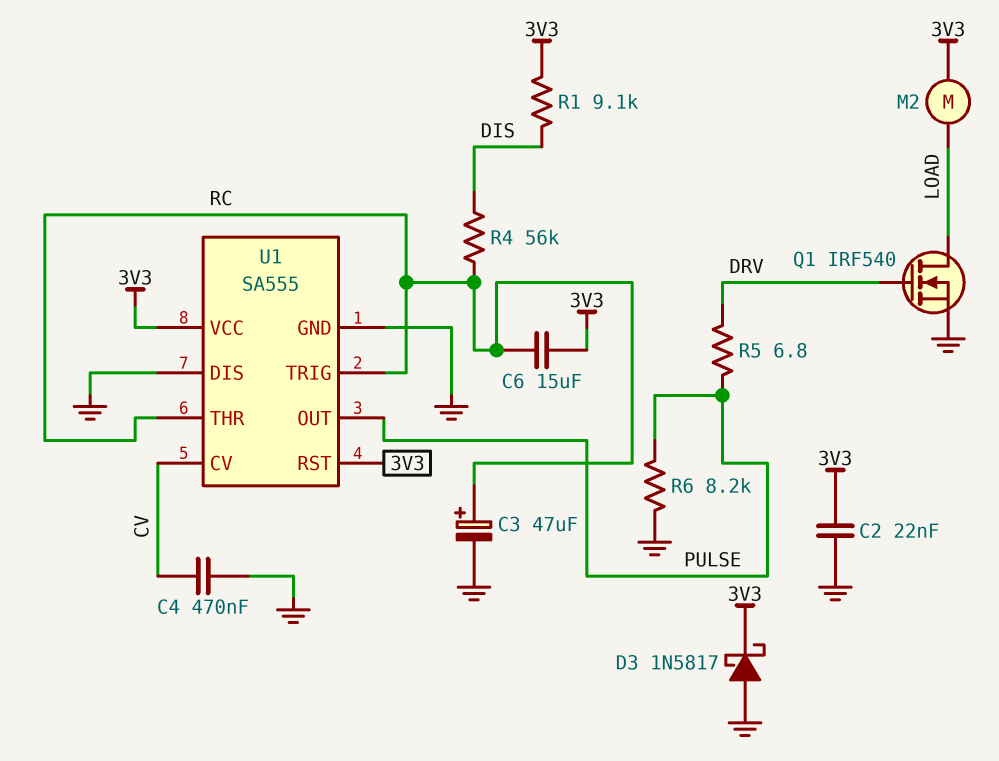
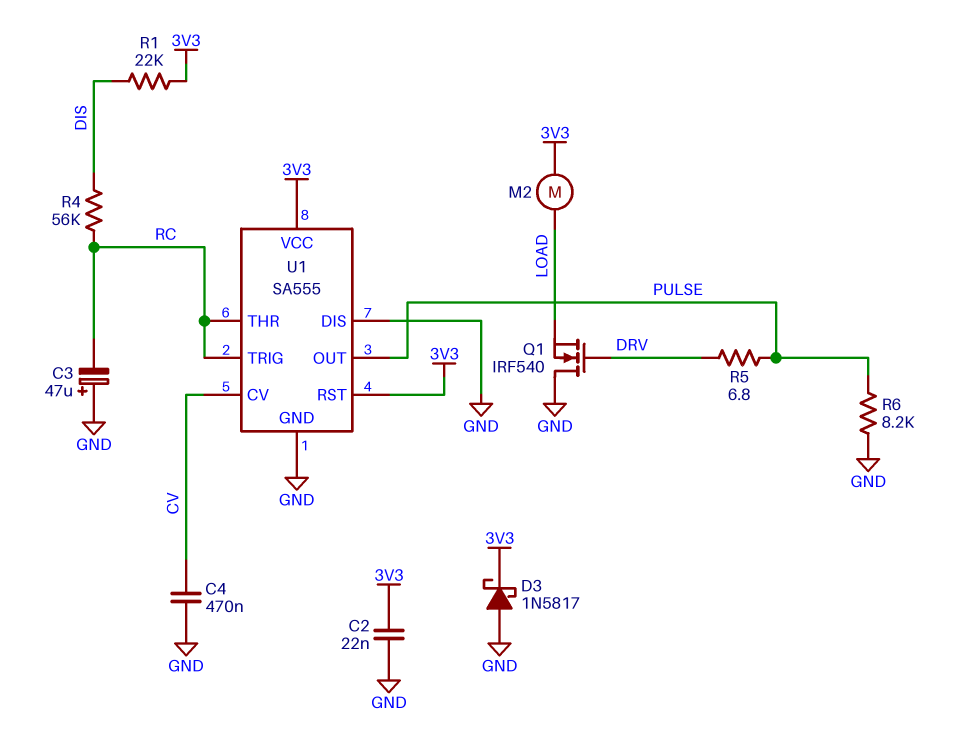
C3: 47uF (plus RC, minus GND) -> 47uF (plus GND, minus RC)
C6: 15uF (3V3, RC) -> none
Q1: NMOS IRF540 (G DRV, D LOAD, S GND) -> NMOS IRF540 (G DRV, D GND, S LOAD)
R1: 9.1k (3V3, DIS) -> 22k (3V3, DIS)

